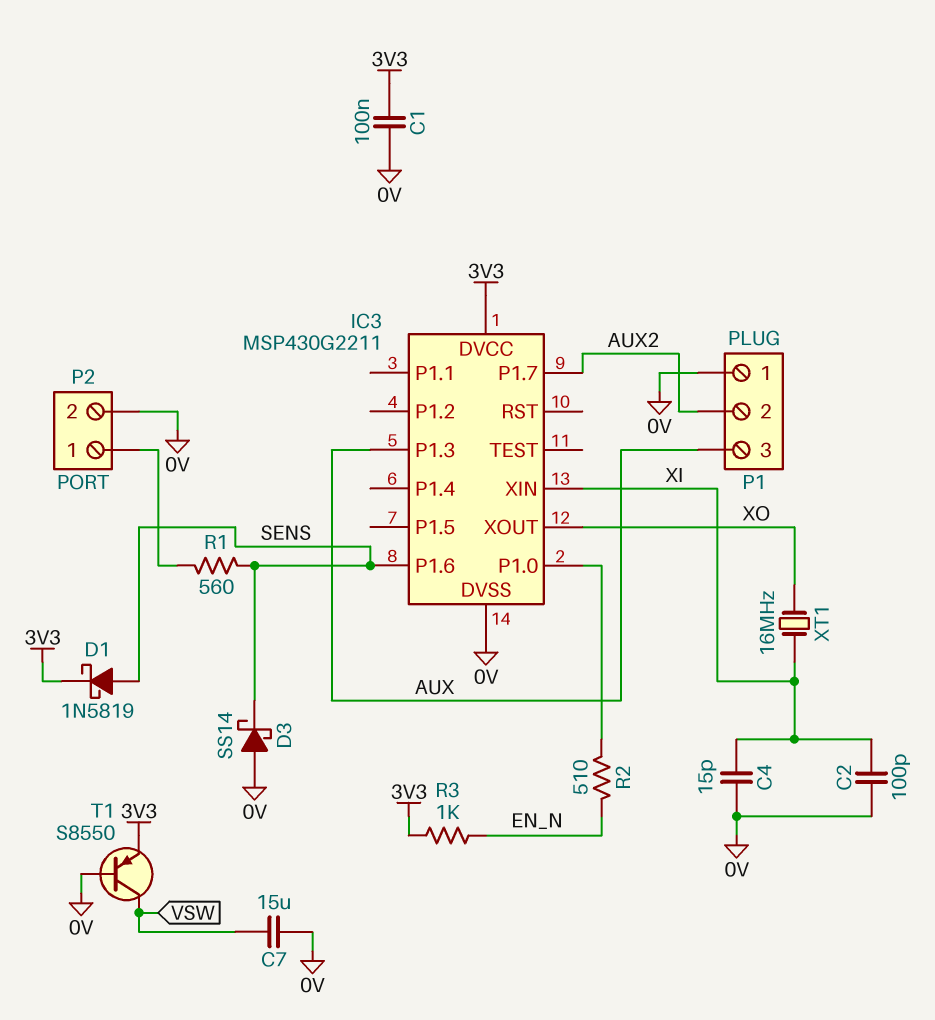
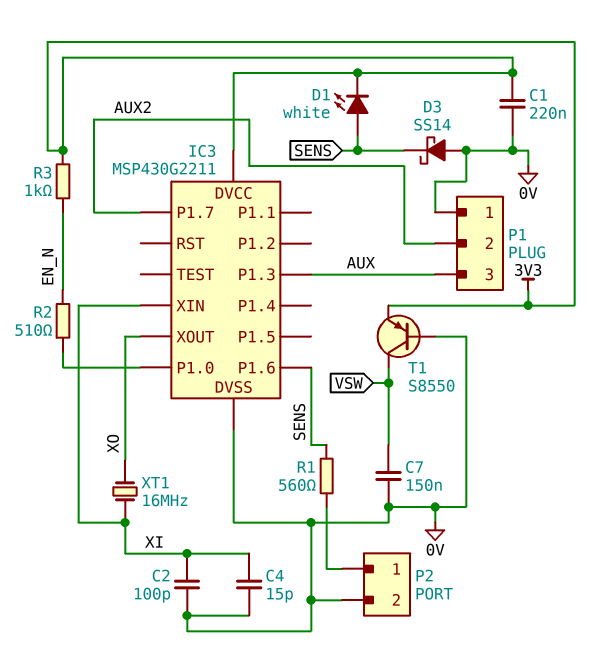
C1: 100nF (0V, 3V3) -> 220nF (0V, 3V3)
C7: 15uF (0V, VSW) -> 150nF (0V, VSW)
D1: schottky 1N5819 (A SENS, K 3V3) -> LED white (A SENS, K 3V3)

